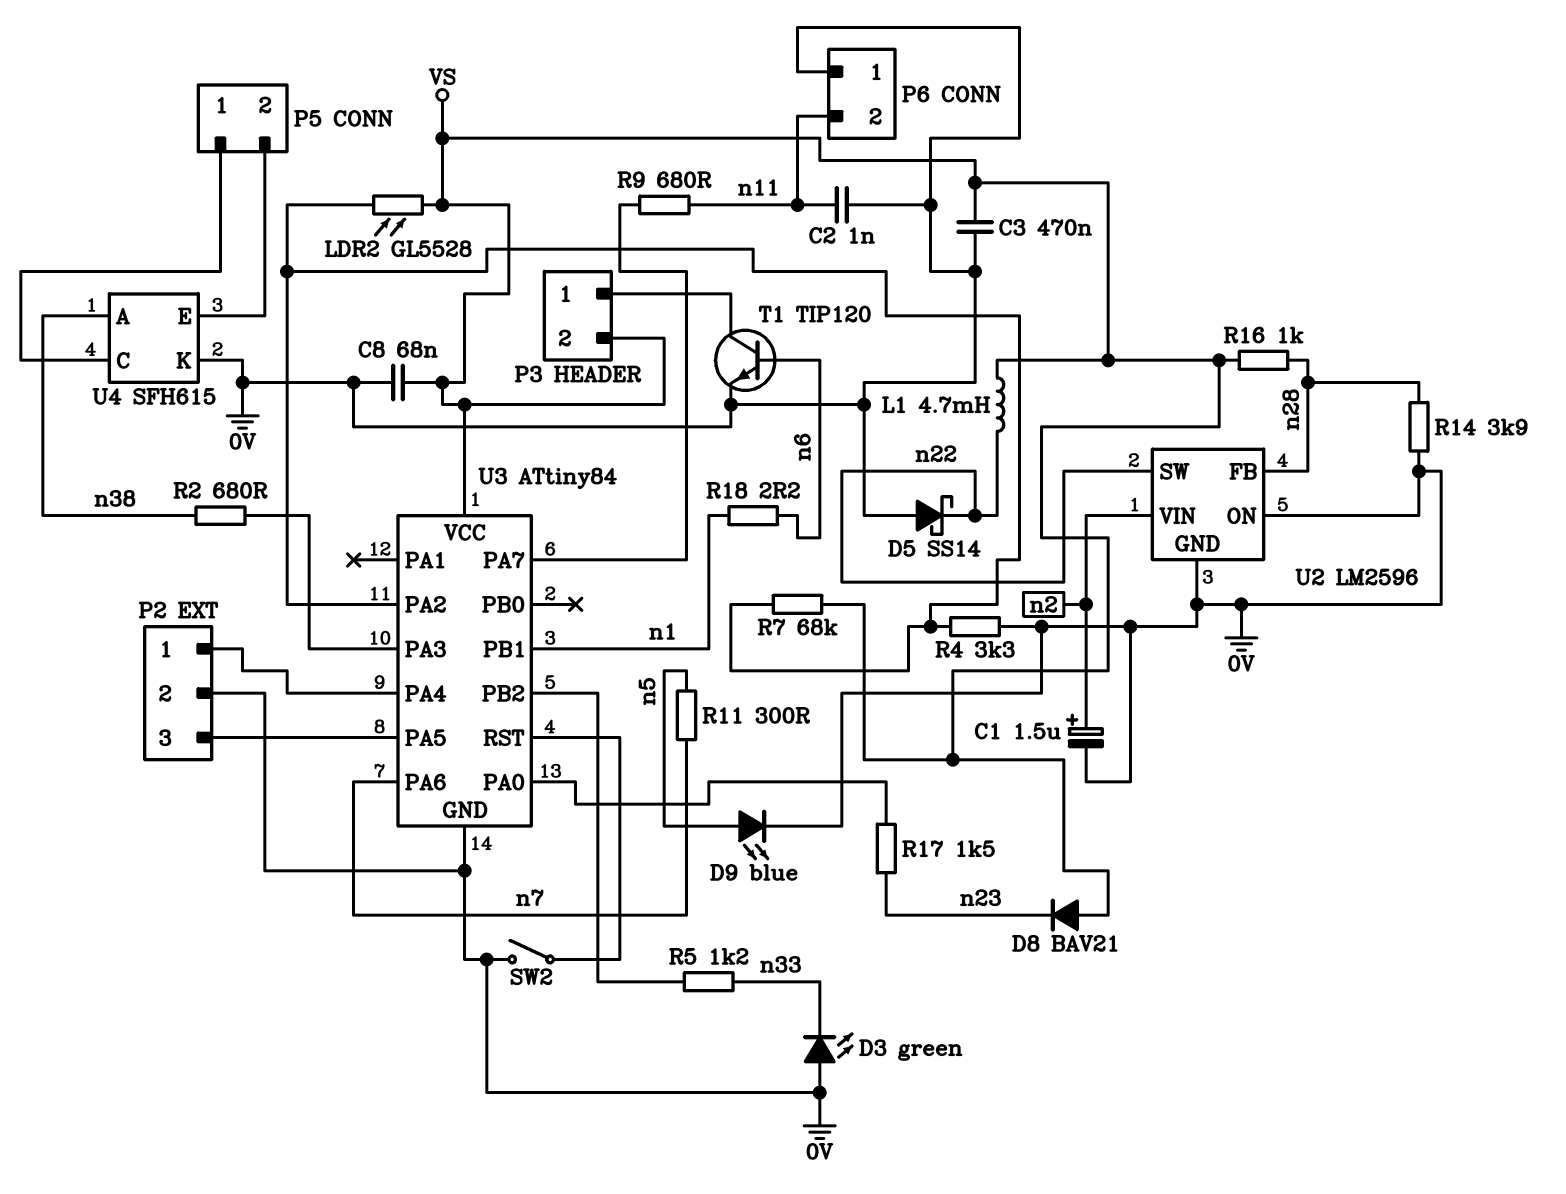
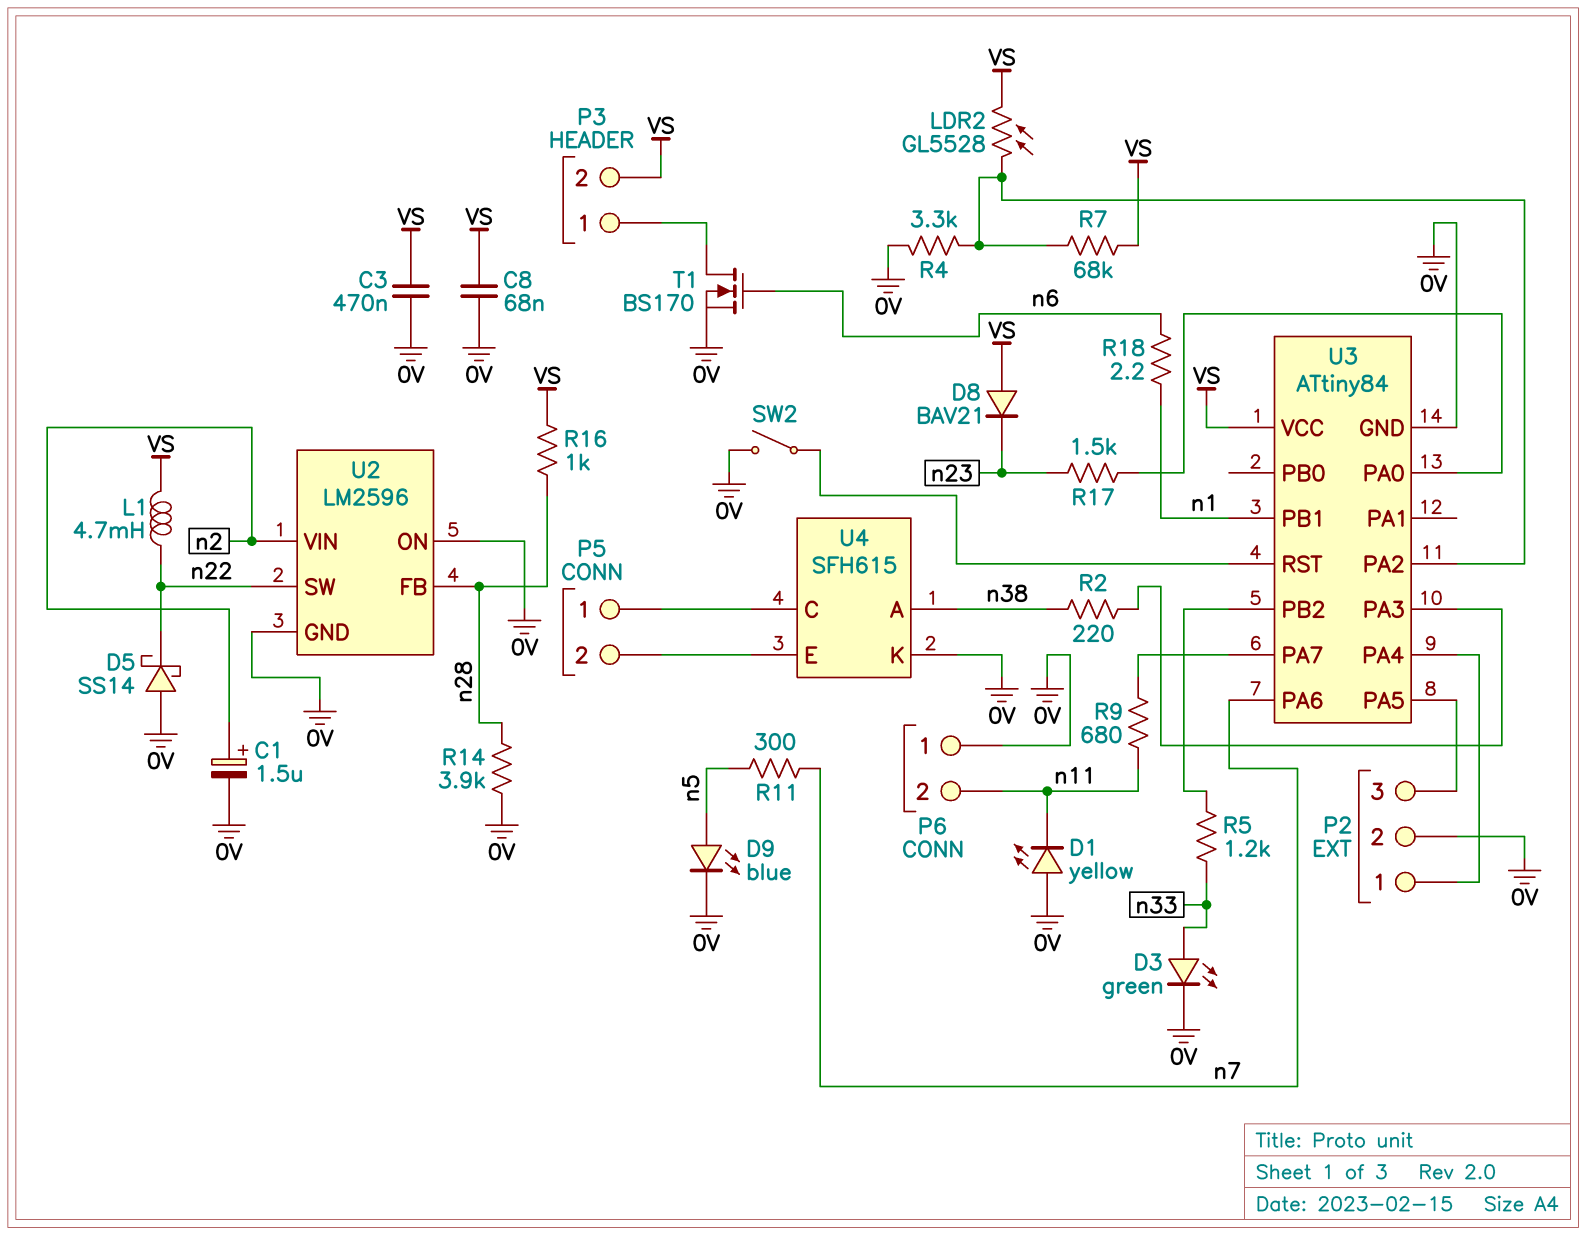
C2: 1nF (0V, n11) -> none
D1: none -> LED yellow (A 0V, K n11)
D3: LED green (A 0V, K n33) -> LED green (A n33, K 0V)
R2: 680 (U3/PA3, n38) -> 220 (U3/PA3, n38)
T1: NPN TIP120 (B n6, C P3/1, E 0V) -> NMOS BS170 (G n6, D P3/1, S 0V)

